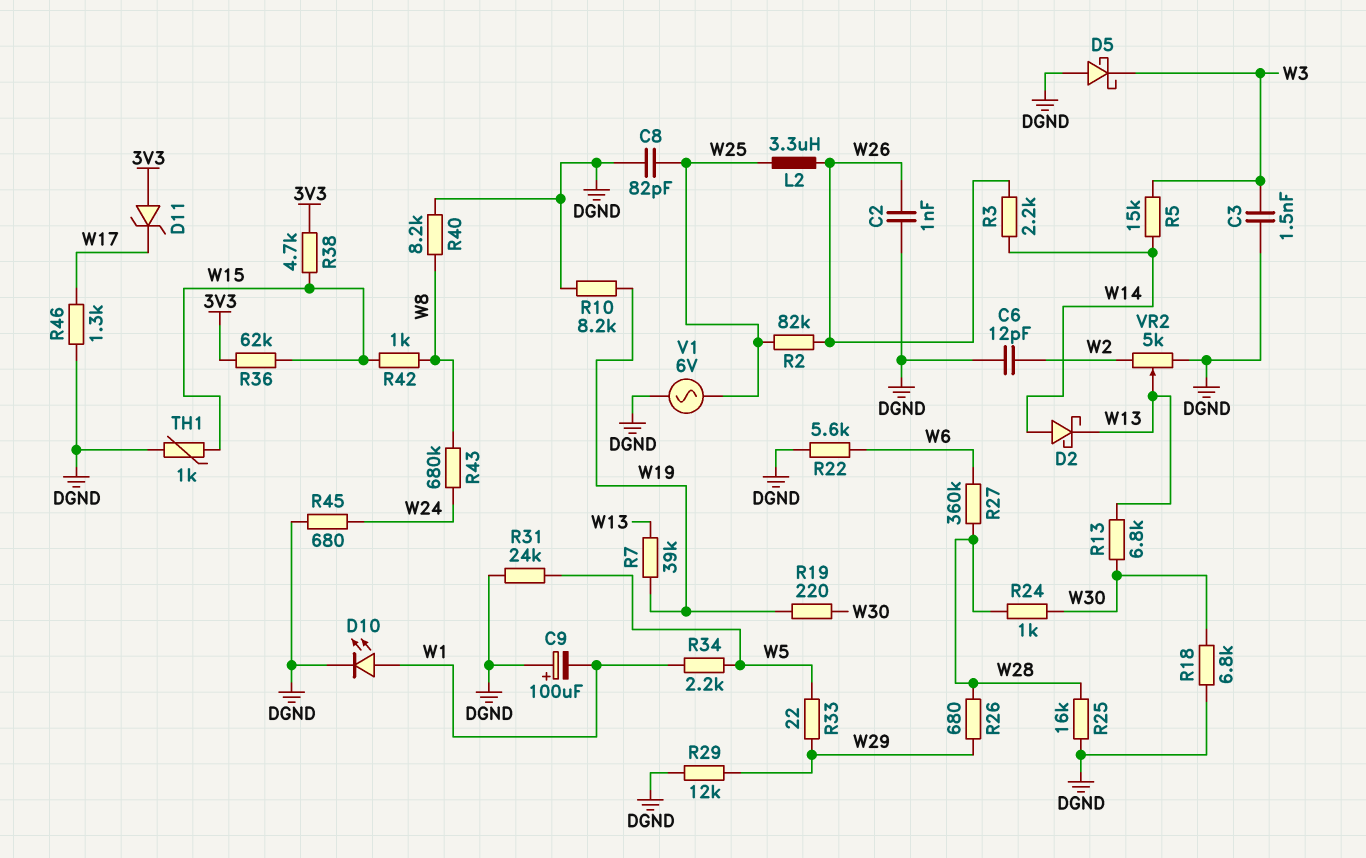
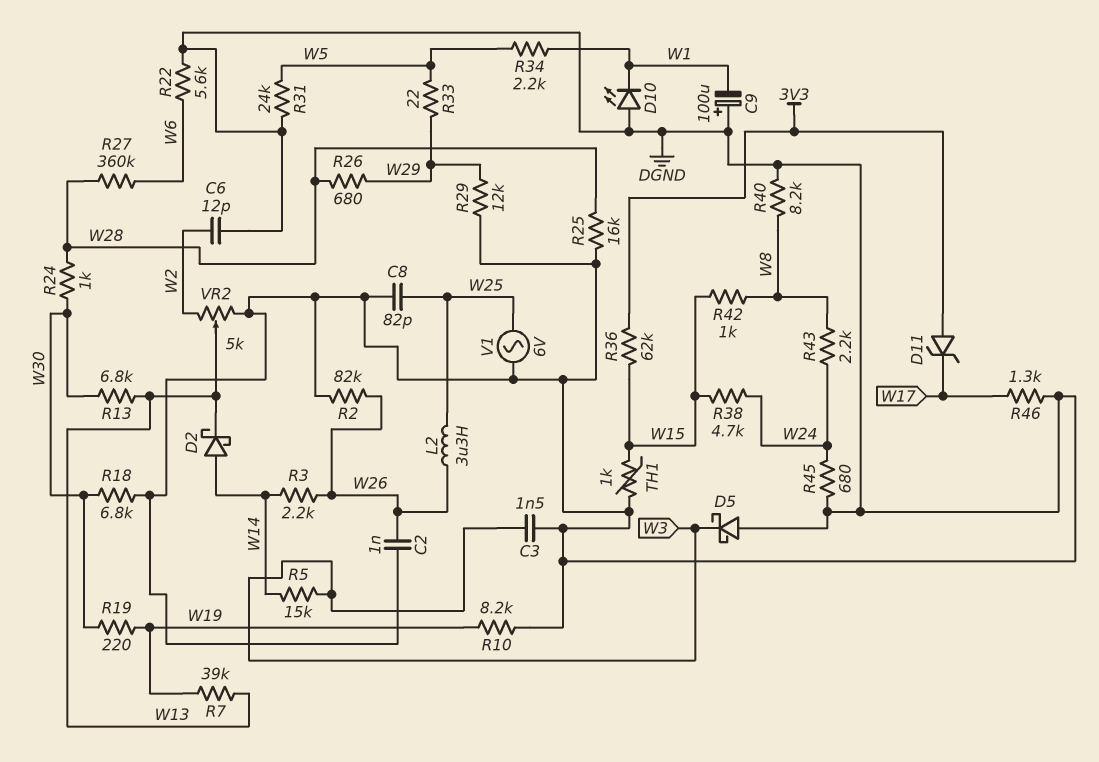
D10: LED (A W1, K DGND) -> LED (A DGND, K W1)
R2: 82k (W25, W26) -> 82k (DGND, W26)
R38: 4.7k (3V3, W15) -> 4.7k (W15, W24)
R43: 680k (W8, W24) -> 2.2k (W8, W24)

